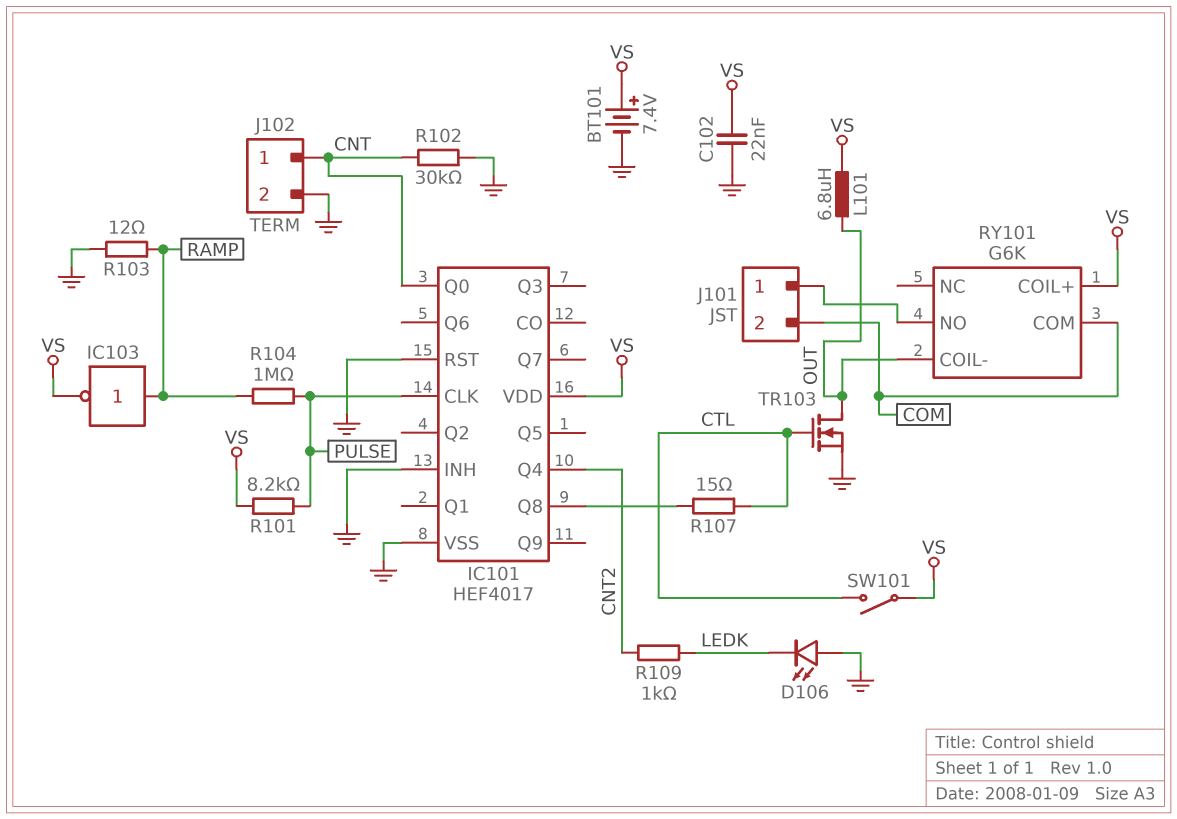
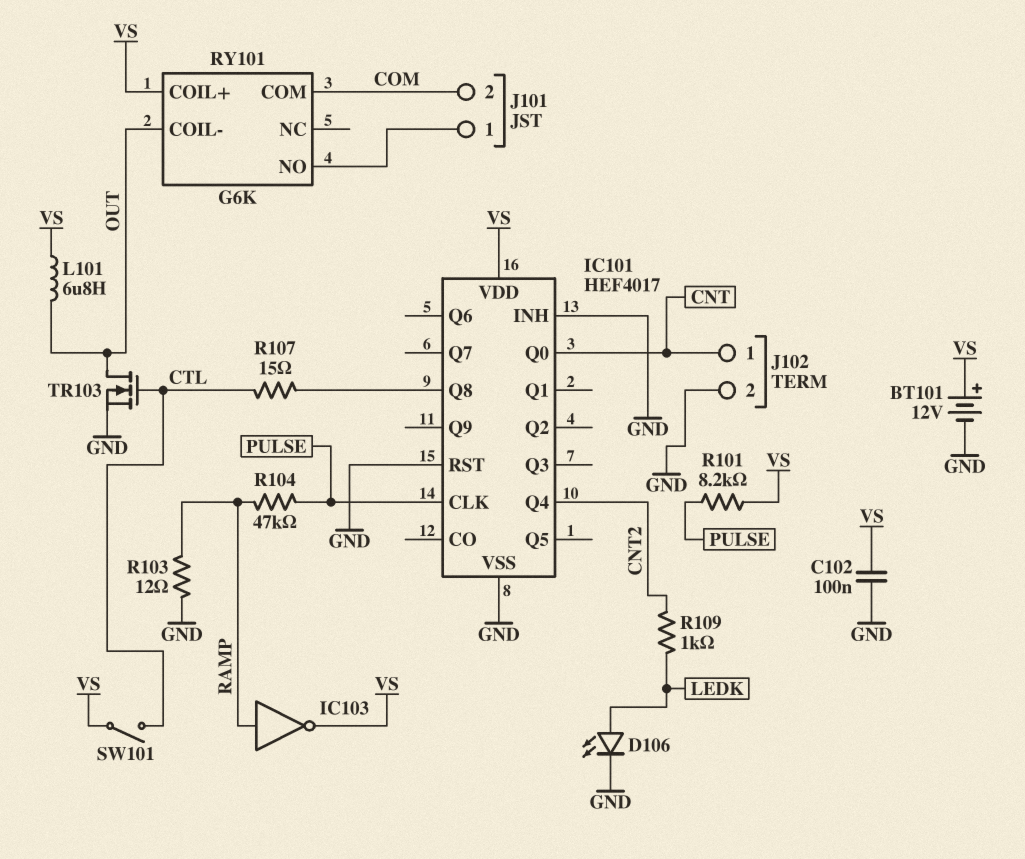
BT101: 7.4V (plus VS, minus GND) -> 12V (plus VS, minus GND)
C102: 22nF (GND, VS) -> 100nF (GND, VS)
D106: LED (A GND, K LEDK) -> LED (A LEDK, K GND)
R102: 30k (CNT, GND) -> none
R104: 1M (PULSE, RAMP) -> 47k (PULSE, RAMP)

